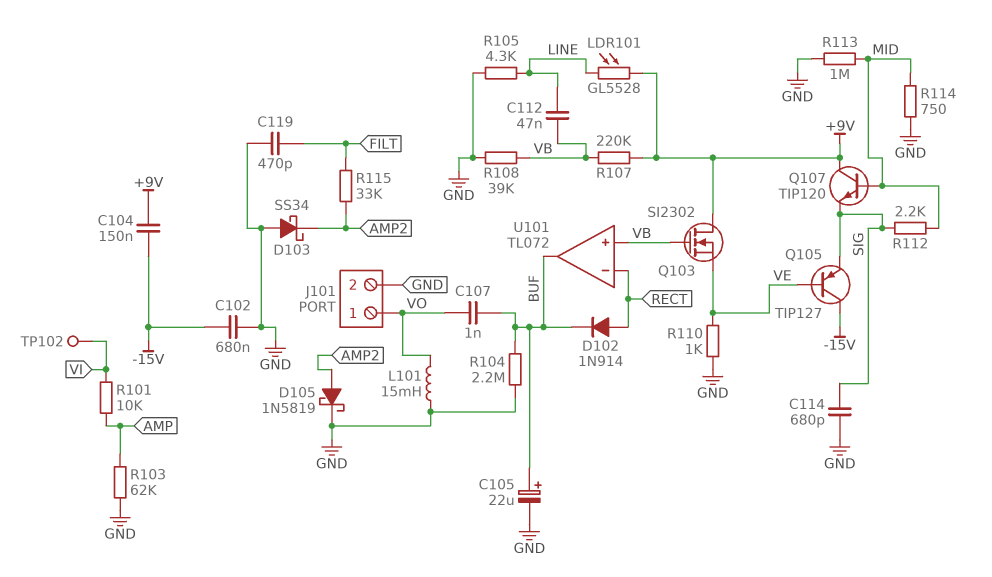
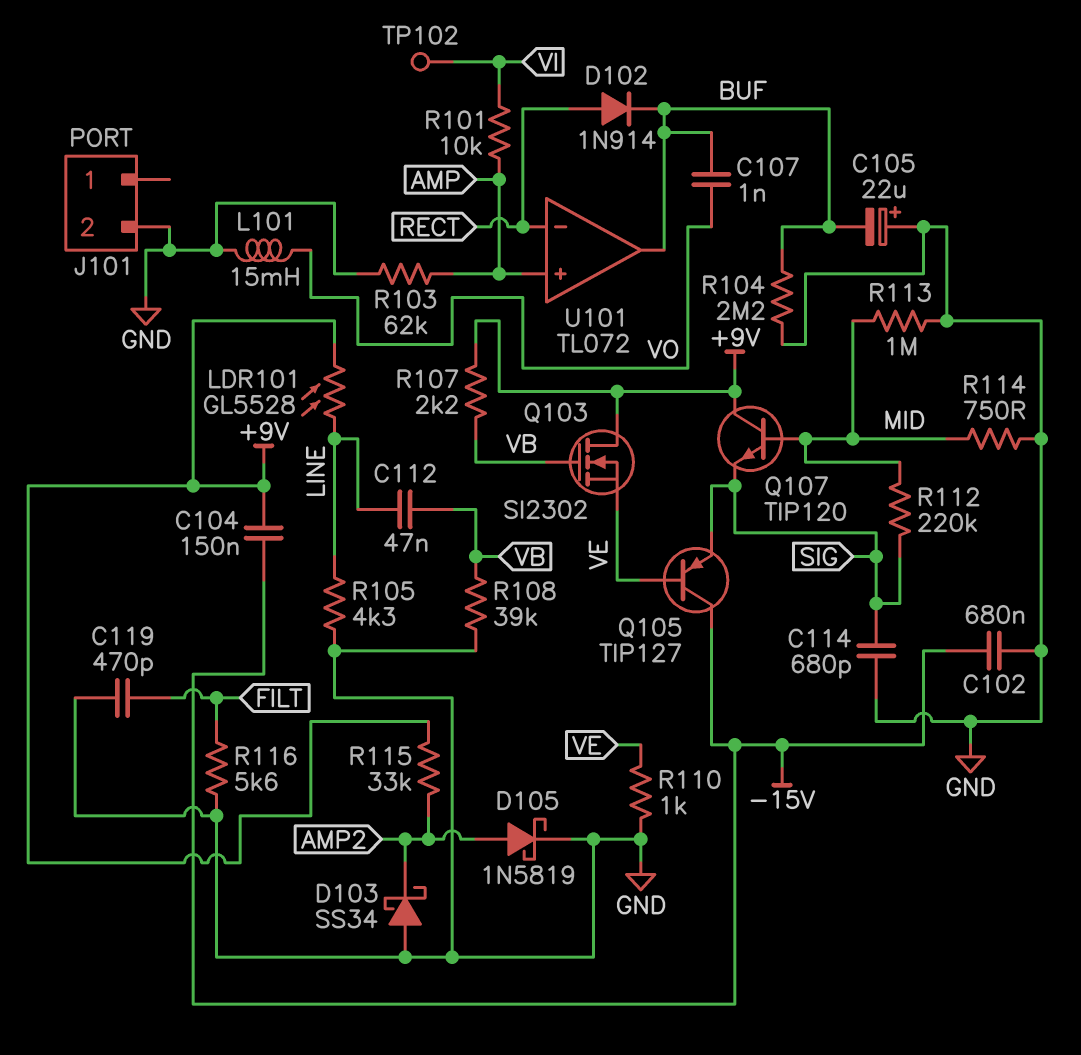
C105: 22uF (plus BUF, minus GND) -> 22uF (plus GND, minus BUF)
J101 pin 1: VO -> none
R107: 220k (+9V, VB) -> 2.2k (+9V, VB)
R112: 2.2k (MID, SIG) -> 220k (MID, SIG)
R115: 33k (AMP2, FILT) -> 33k (+9V, AMP2)
R116: none -> 5.6k (FILT, GND)
U101 pin in+: VB -> AMP

